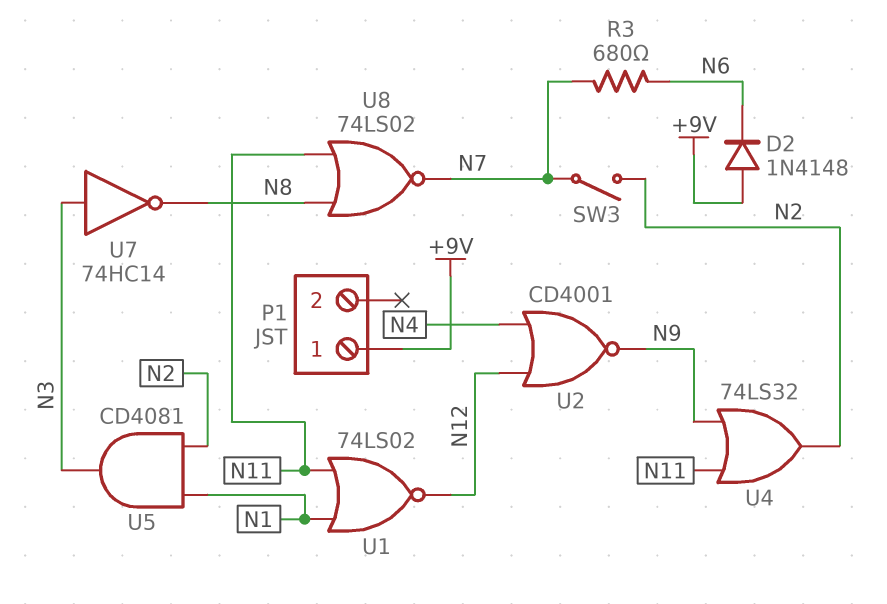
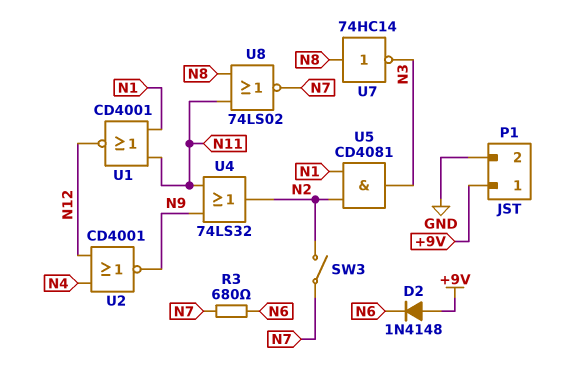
P1 pin 2: none -> GND
U1: NOR 74LS02 (in N1, in N11, out N12) -> NOR CD4001 (in N1, in N11, out N12)
U7: NOT 74HC14 (in N3, out N8) -> NOT 74HC14 (in N8, out N3)

